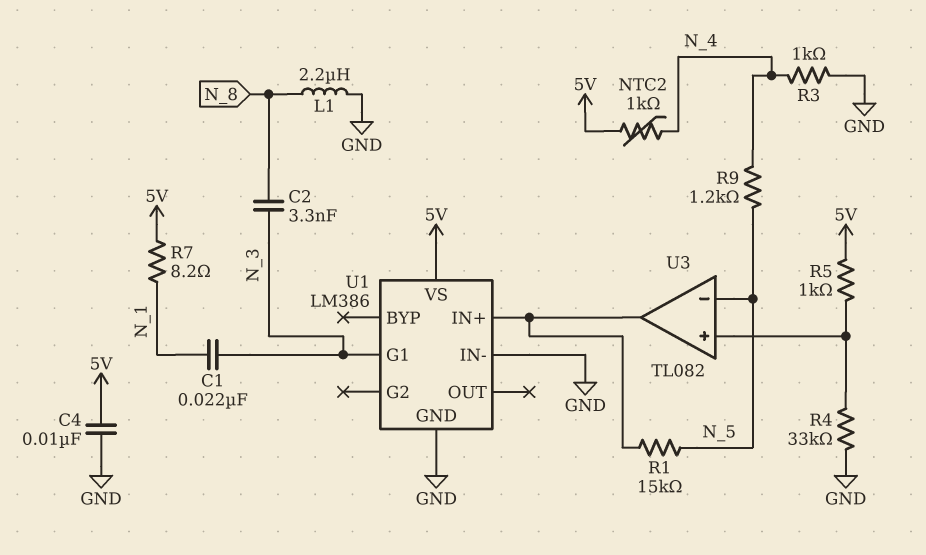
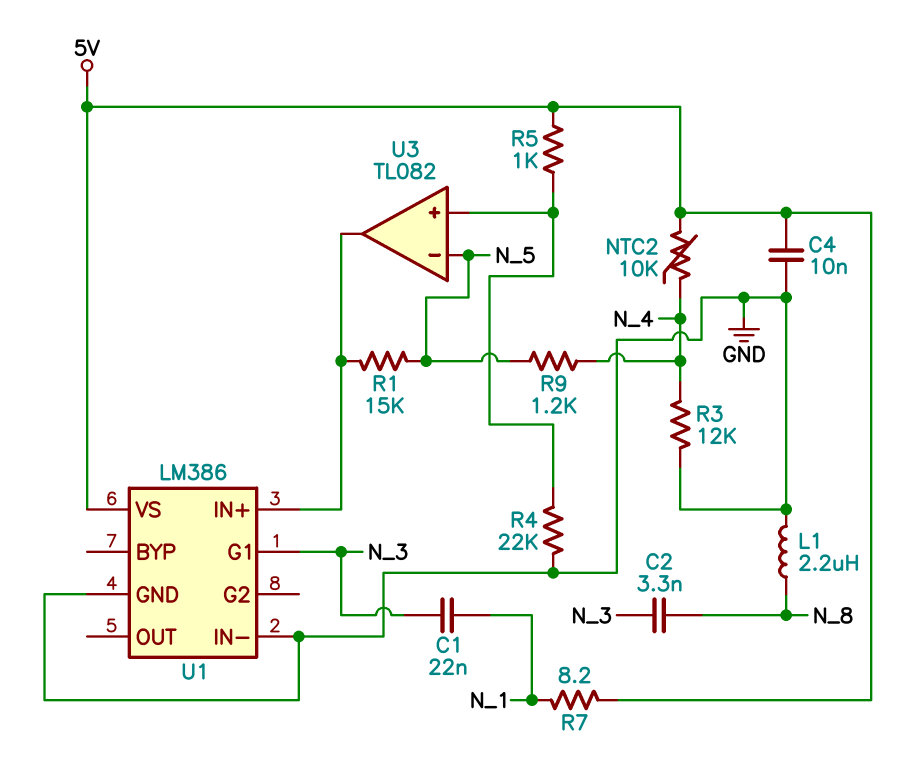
NTC2: 1k (5V, N_4) -> 10k (5V, N_4)
R3: 1k (GND, N_4) -> 12k (GND, N_4)
R4: 33k (GND, U3/in+) -> 22k (GND, U3/in+)

